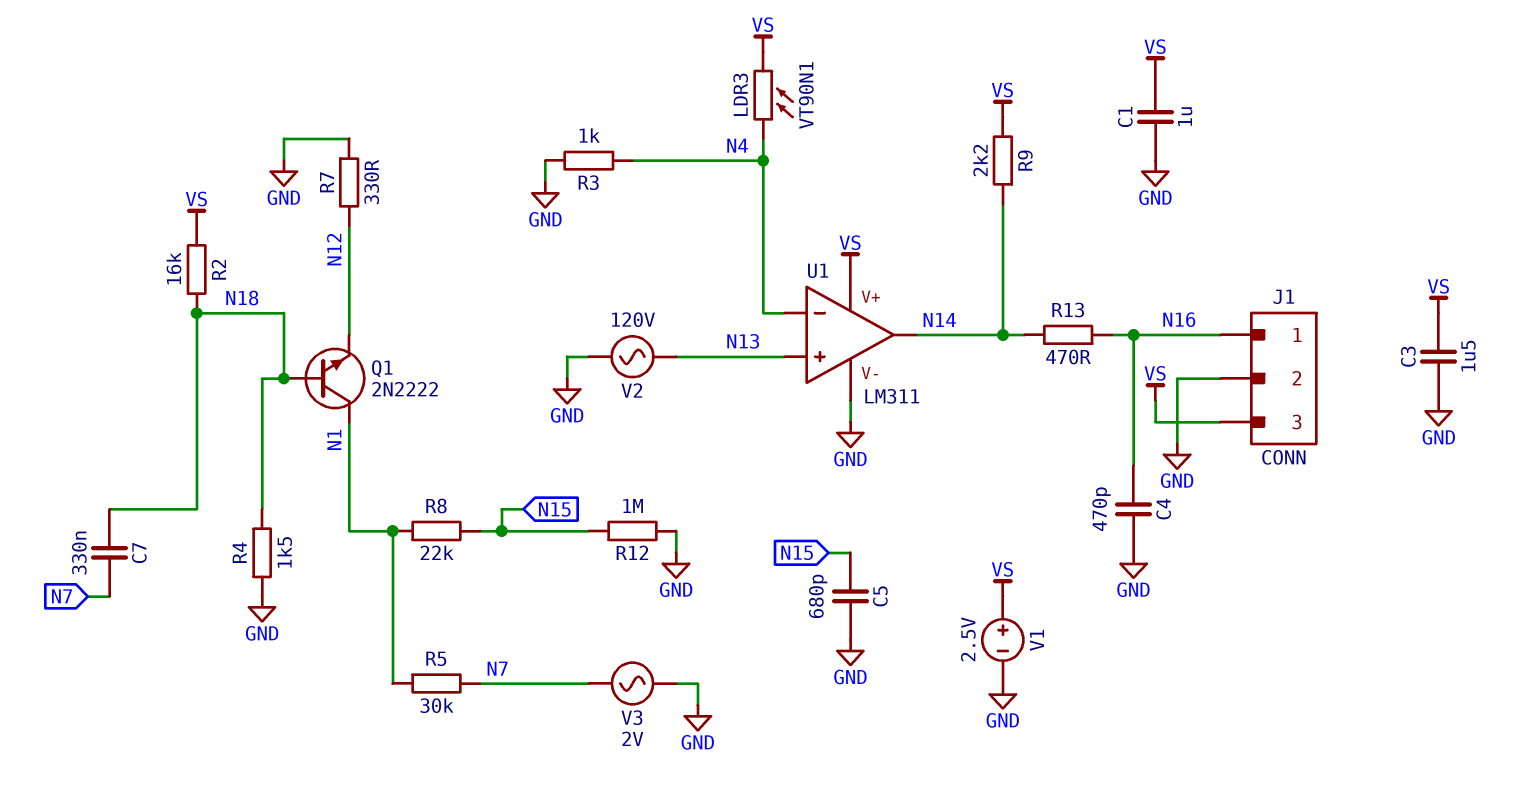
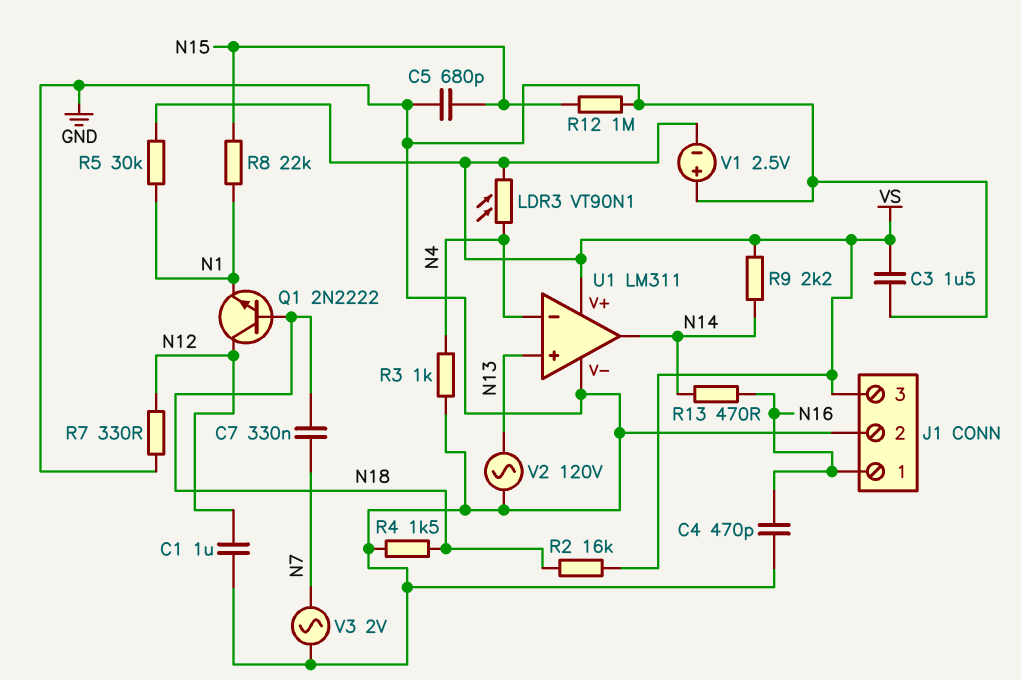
C1: 1uF (GND, VS) -> 1uF (GND, N12)
Q1: NPN 2N2222 (B N18, C N1, E N12) -> NPN 2N2222 (B N18, C N12, E N1)
R5: 30k (N1, N7) -> 30k (N1, VS)
V1: 2.5V (plus VS, minus GND) -> 2.5V (plus GND, minus VS)

